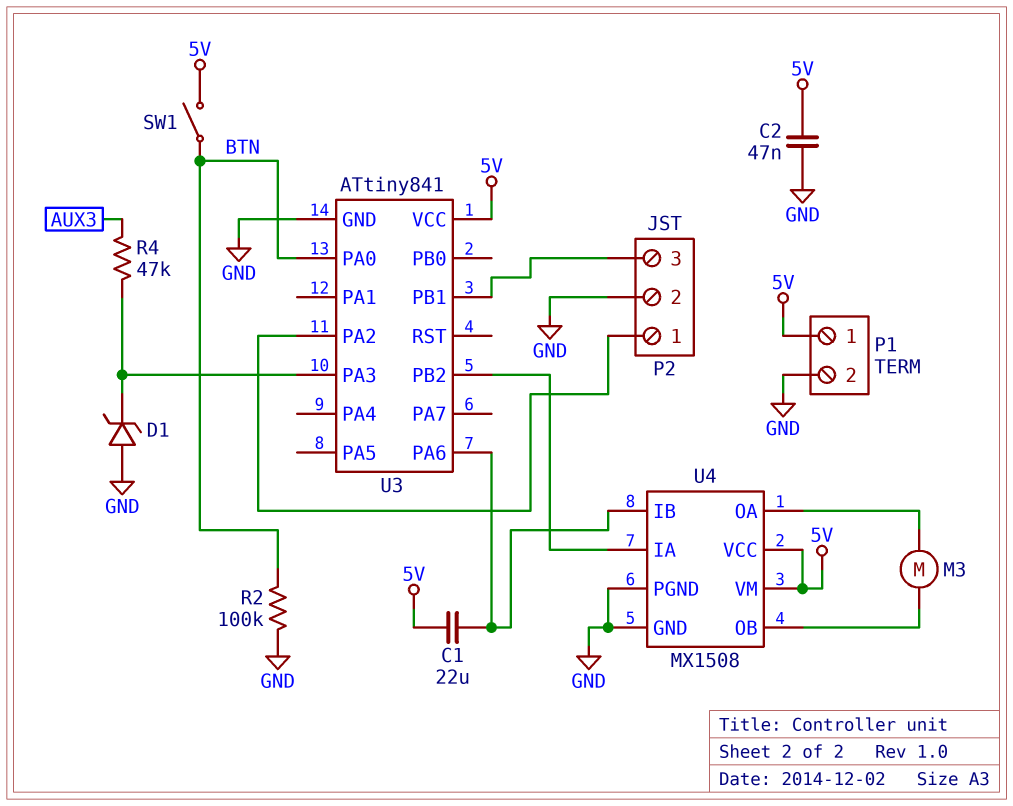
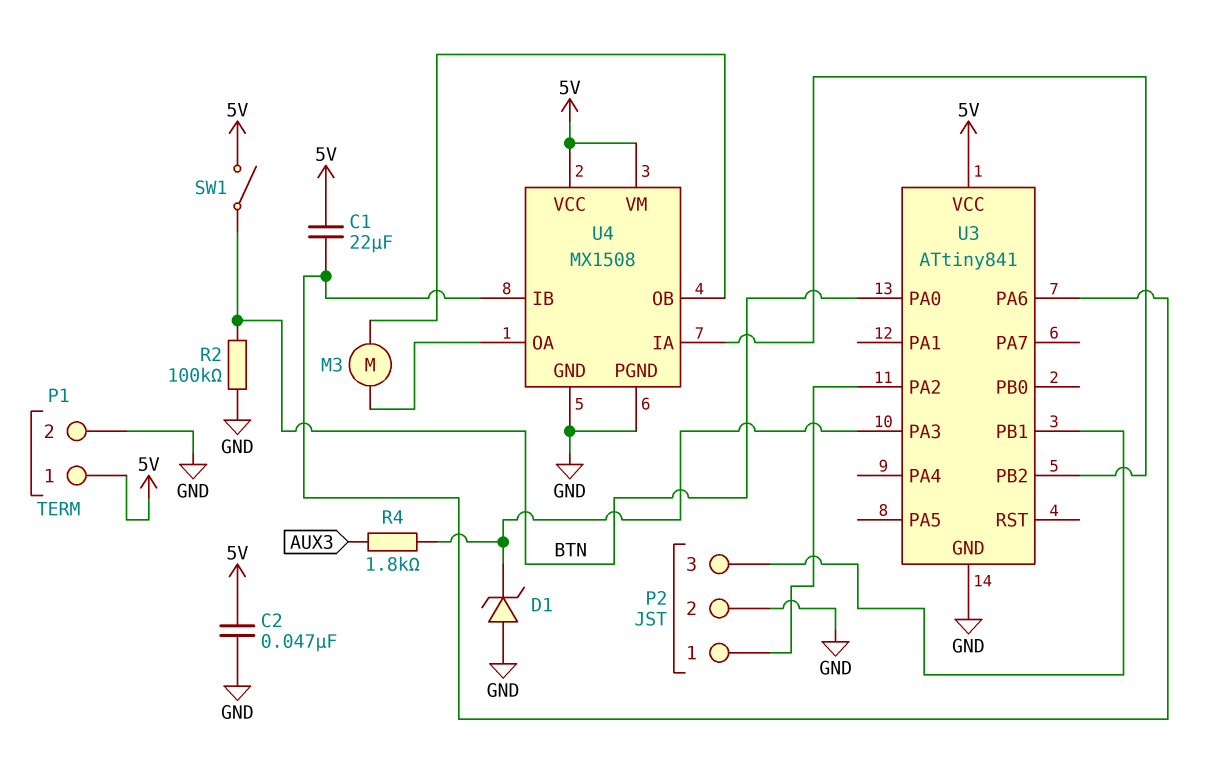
R4: 47k (AUX3, U3/PA3) -> 1.8k (AUX3, U3/PA3)

